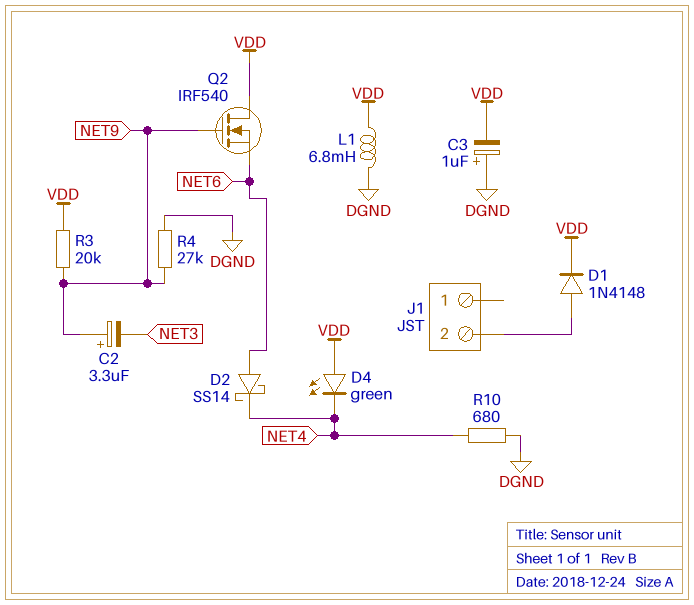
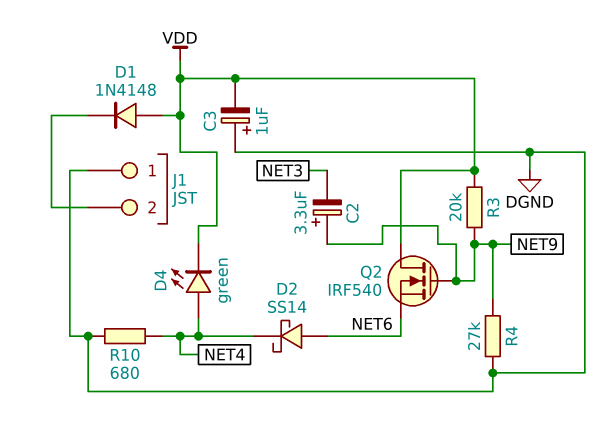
D1: diode 1N4148 (A J1/2, K VDD) -> diode 1N4148 (A VDD, K J1/2)
D4: LED green (A VDD, K NET4) -> LED green (A NET4, K VDD)
J1 pin 1: none -> DGND
L1: 6.8mH (DGND, VDD) -> none

